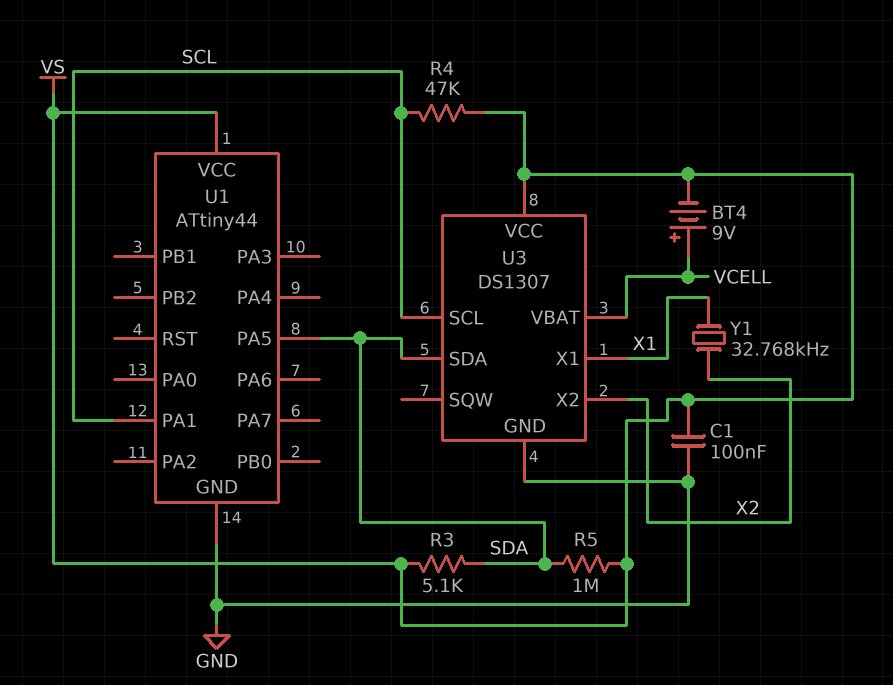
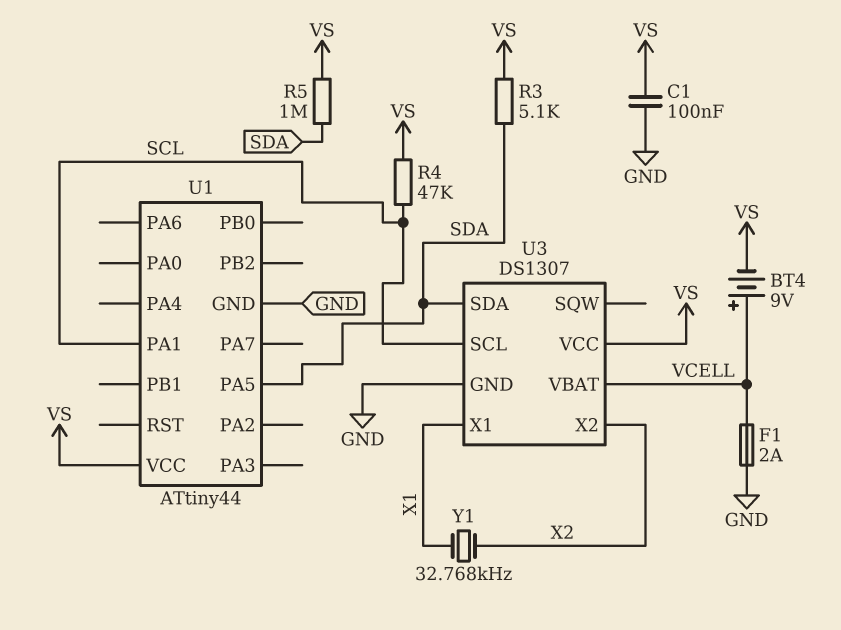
F1: none -> 2A (GND, VCELL)

